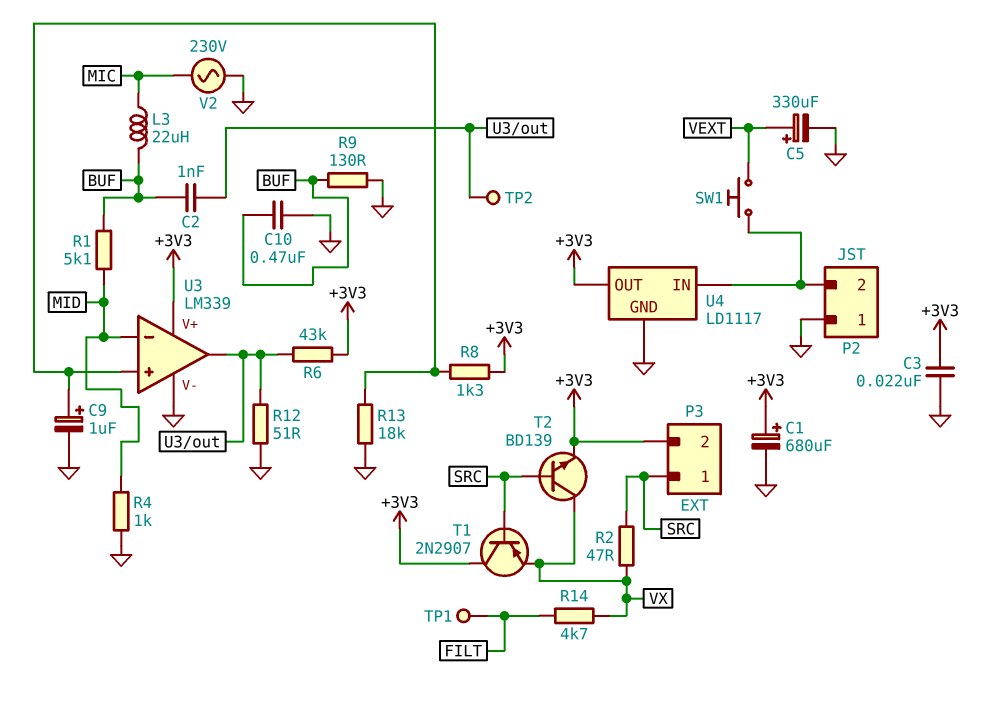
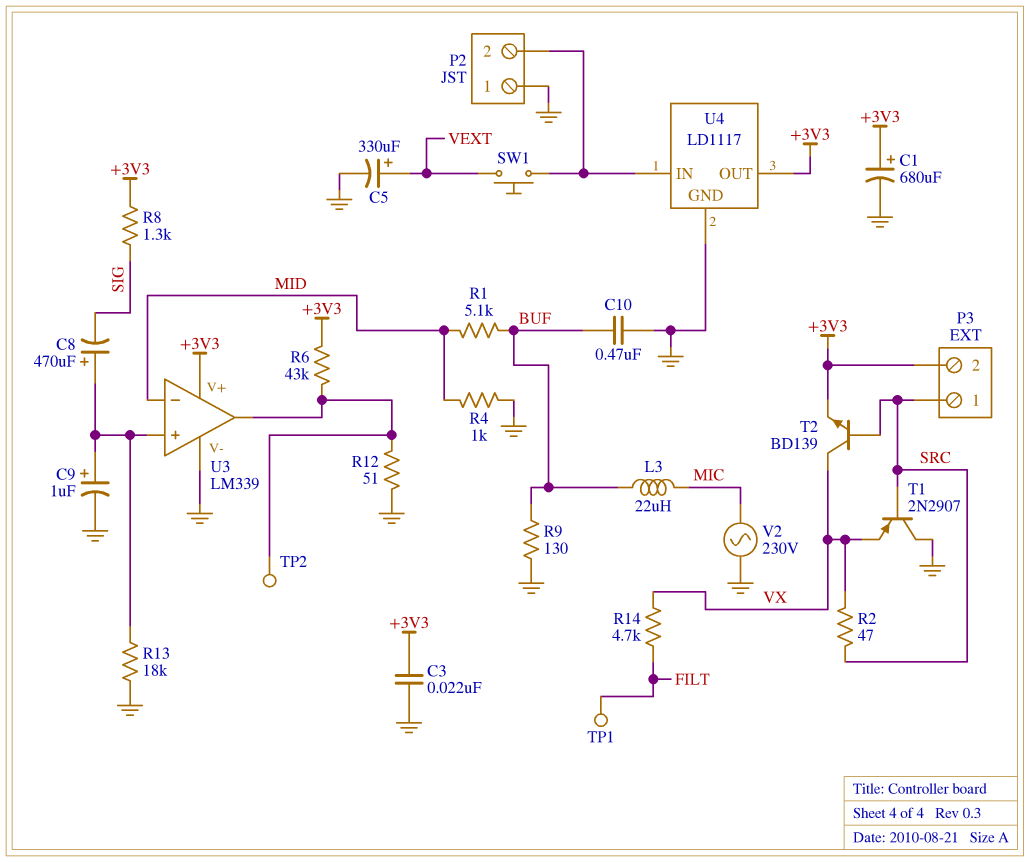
C2: 1nF (BUF, U3/out) -> none
C8: none -> 470uF (plus U3/in+, minus SIG)
R8: 1.3k (+3V3, U3/in+) -> 1.3k (+3V3, SIG)
T1: PNP 2N2907 (B SRC, C +3V3, E VX) -> PNP 2N2907 (B SRC, C GND, E VX)

